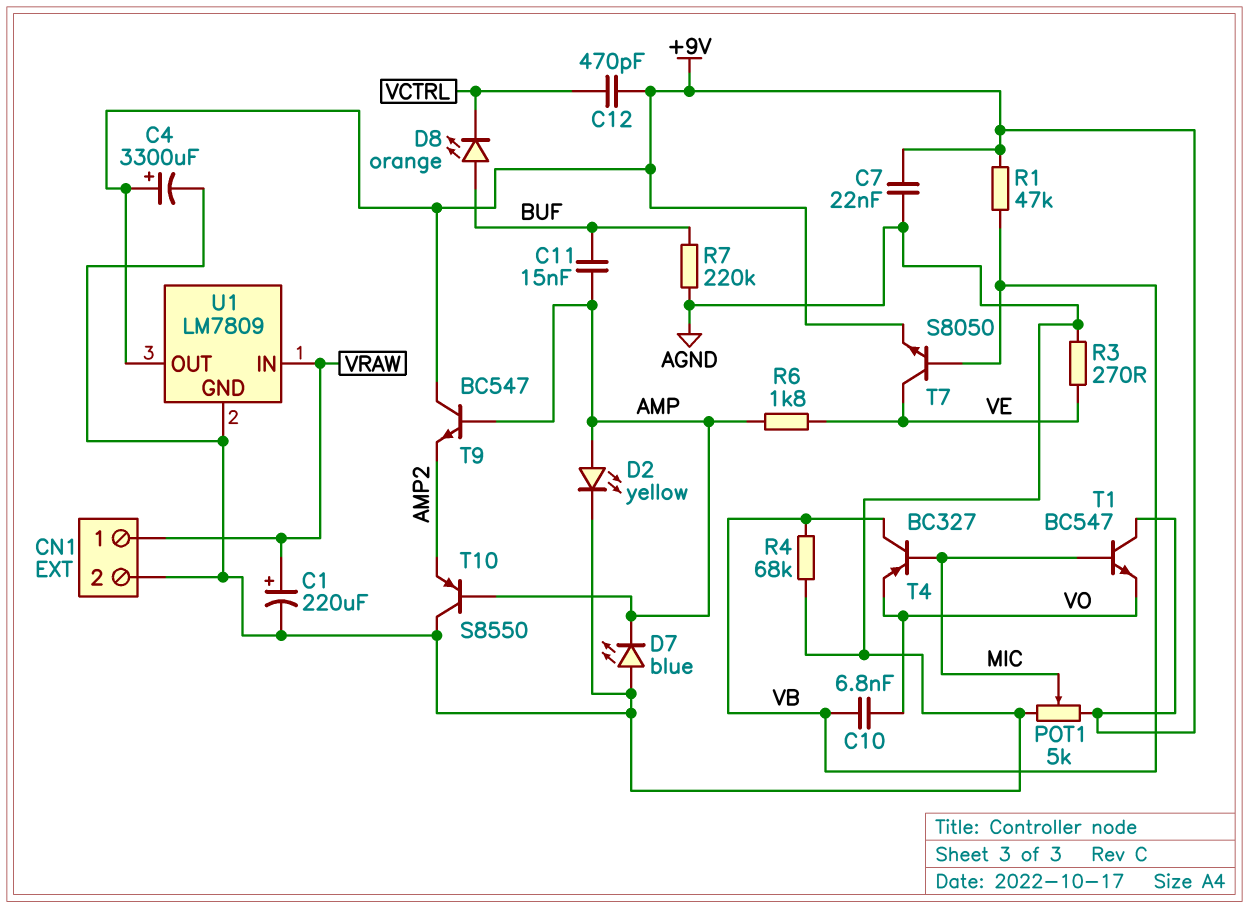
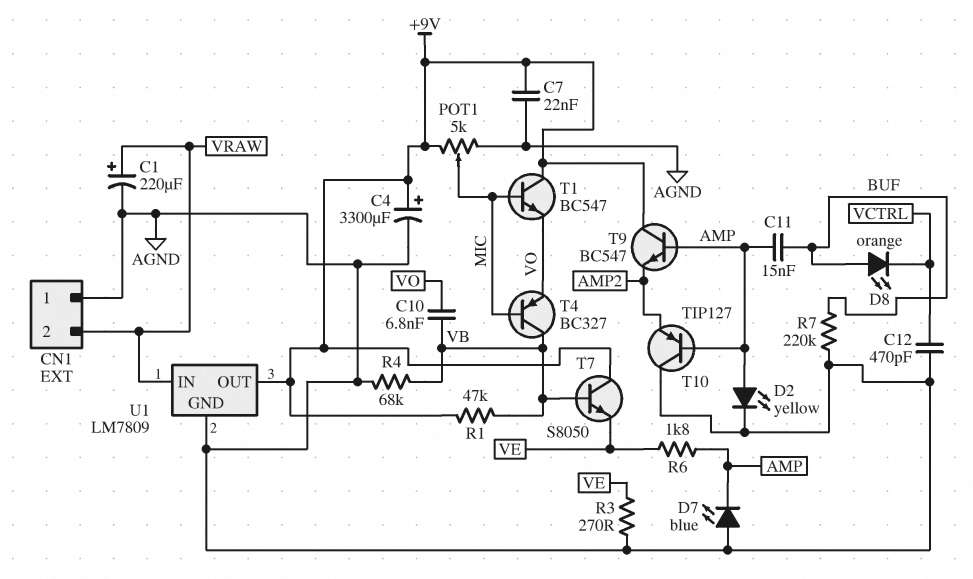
C12: 470pF (+9V, VCTRL) -> 470pF (AGND, VCTRL)
CN1 pin 1: VRAW -> AGND
CN1 pin 2: AGND -> VRAW
T7: NPN S8050 (B VB, C VE, E +9V) -> NPN S8050 (B VB, C +9V, E VE)
T10: PNP S8550 (B AMP, C AGND, E AMP2) -> PNP TIP127 (B AMP, C AGND, E AMP2)

